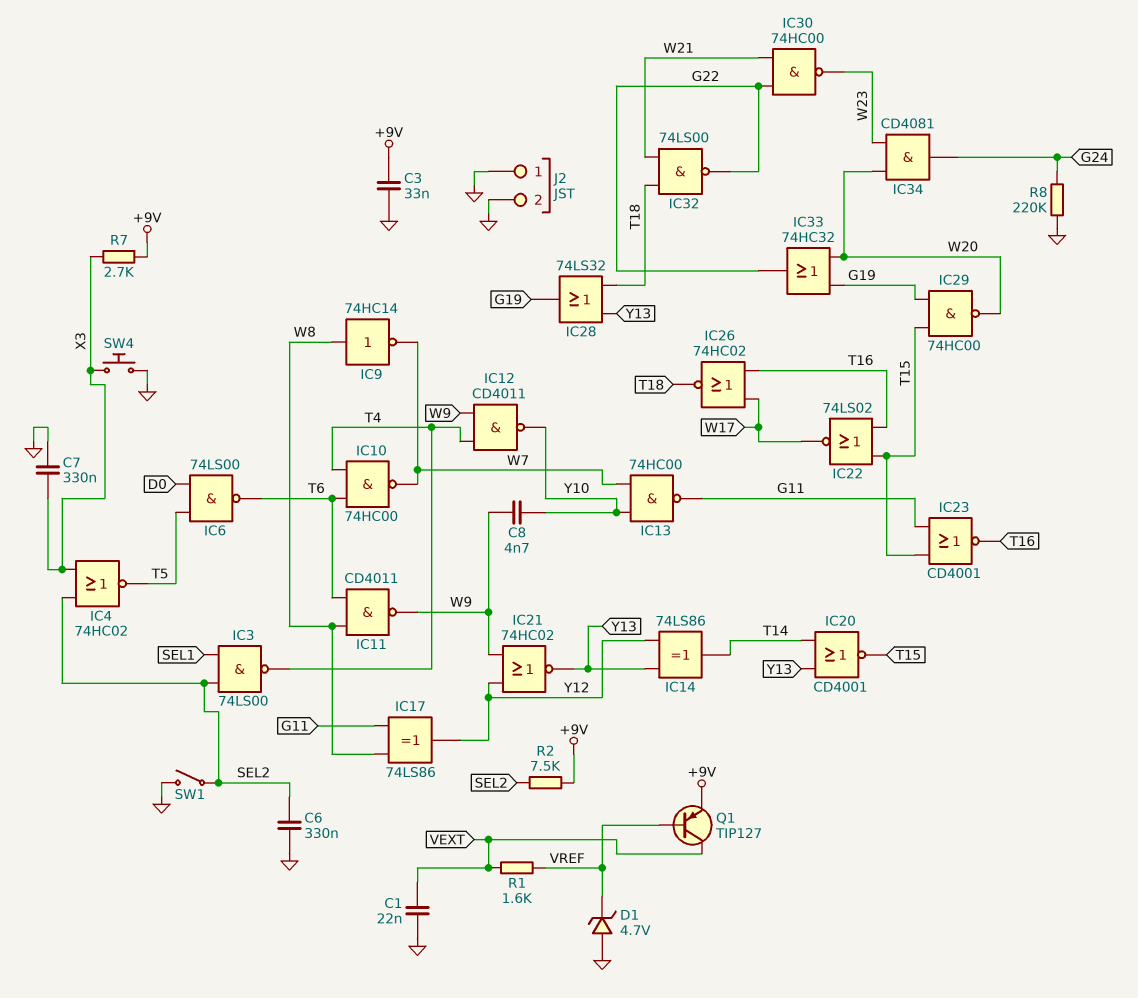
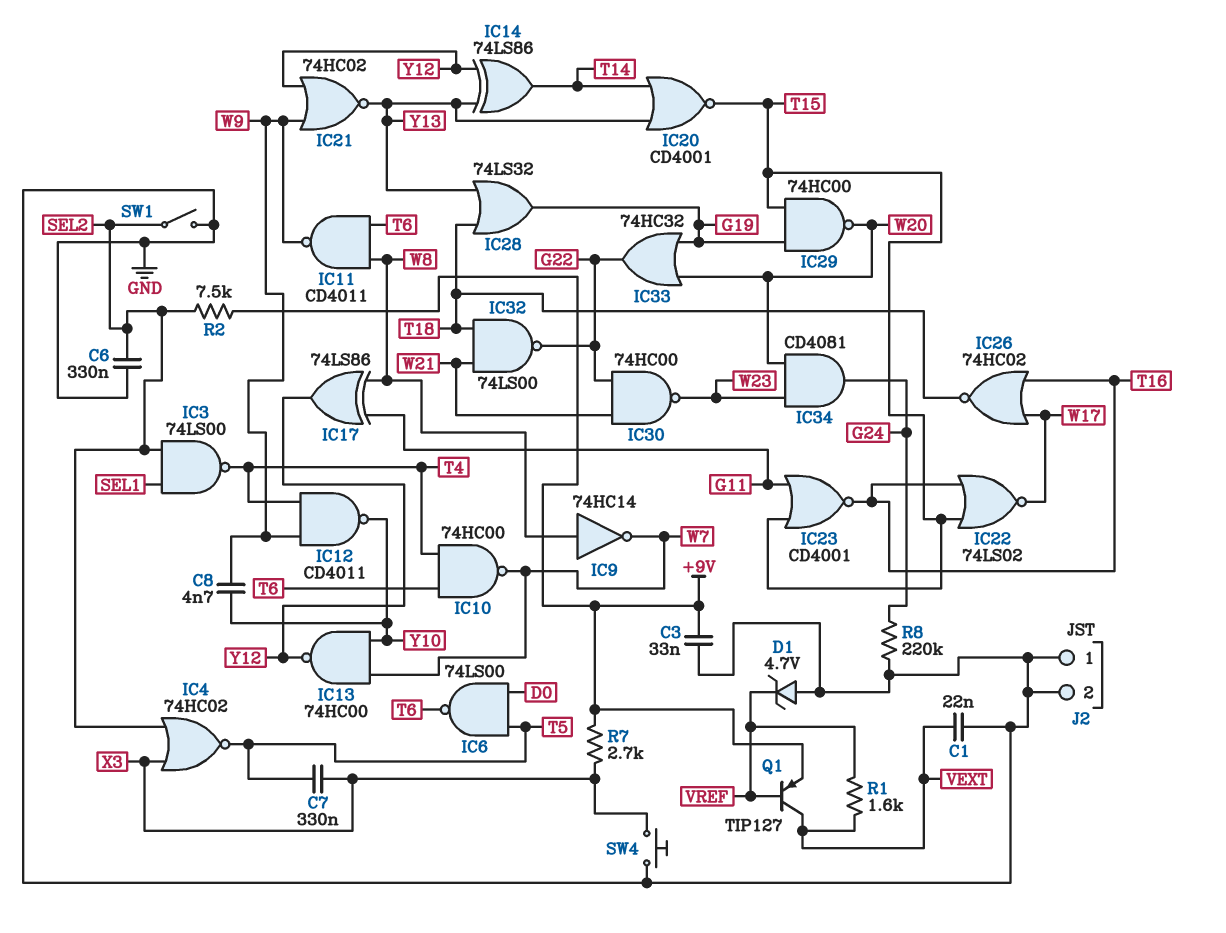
C7: 330nF (GND, X3) -> 330nF (T5, X3)
IC13: NAND 74HC00 (in W7, in Y10, out G11) -> NAND 74HC00 (in W7, in Y10, out Y12)

